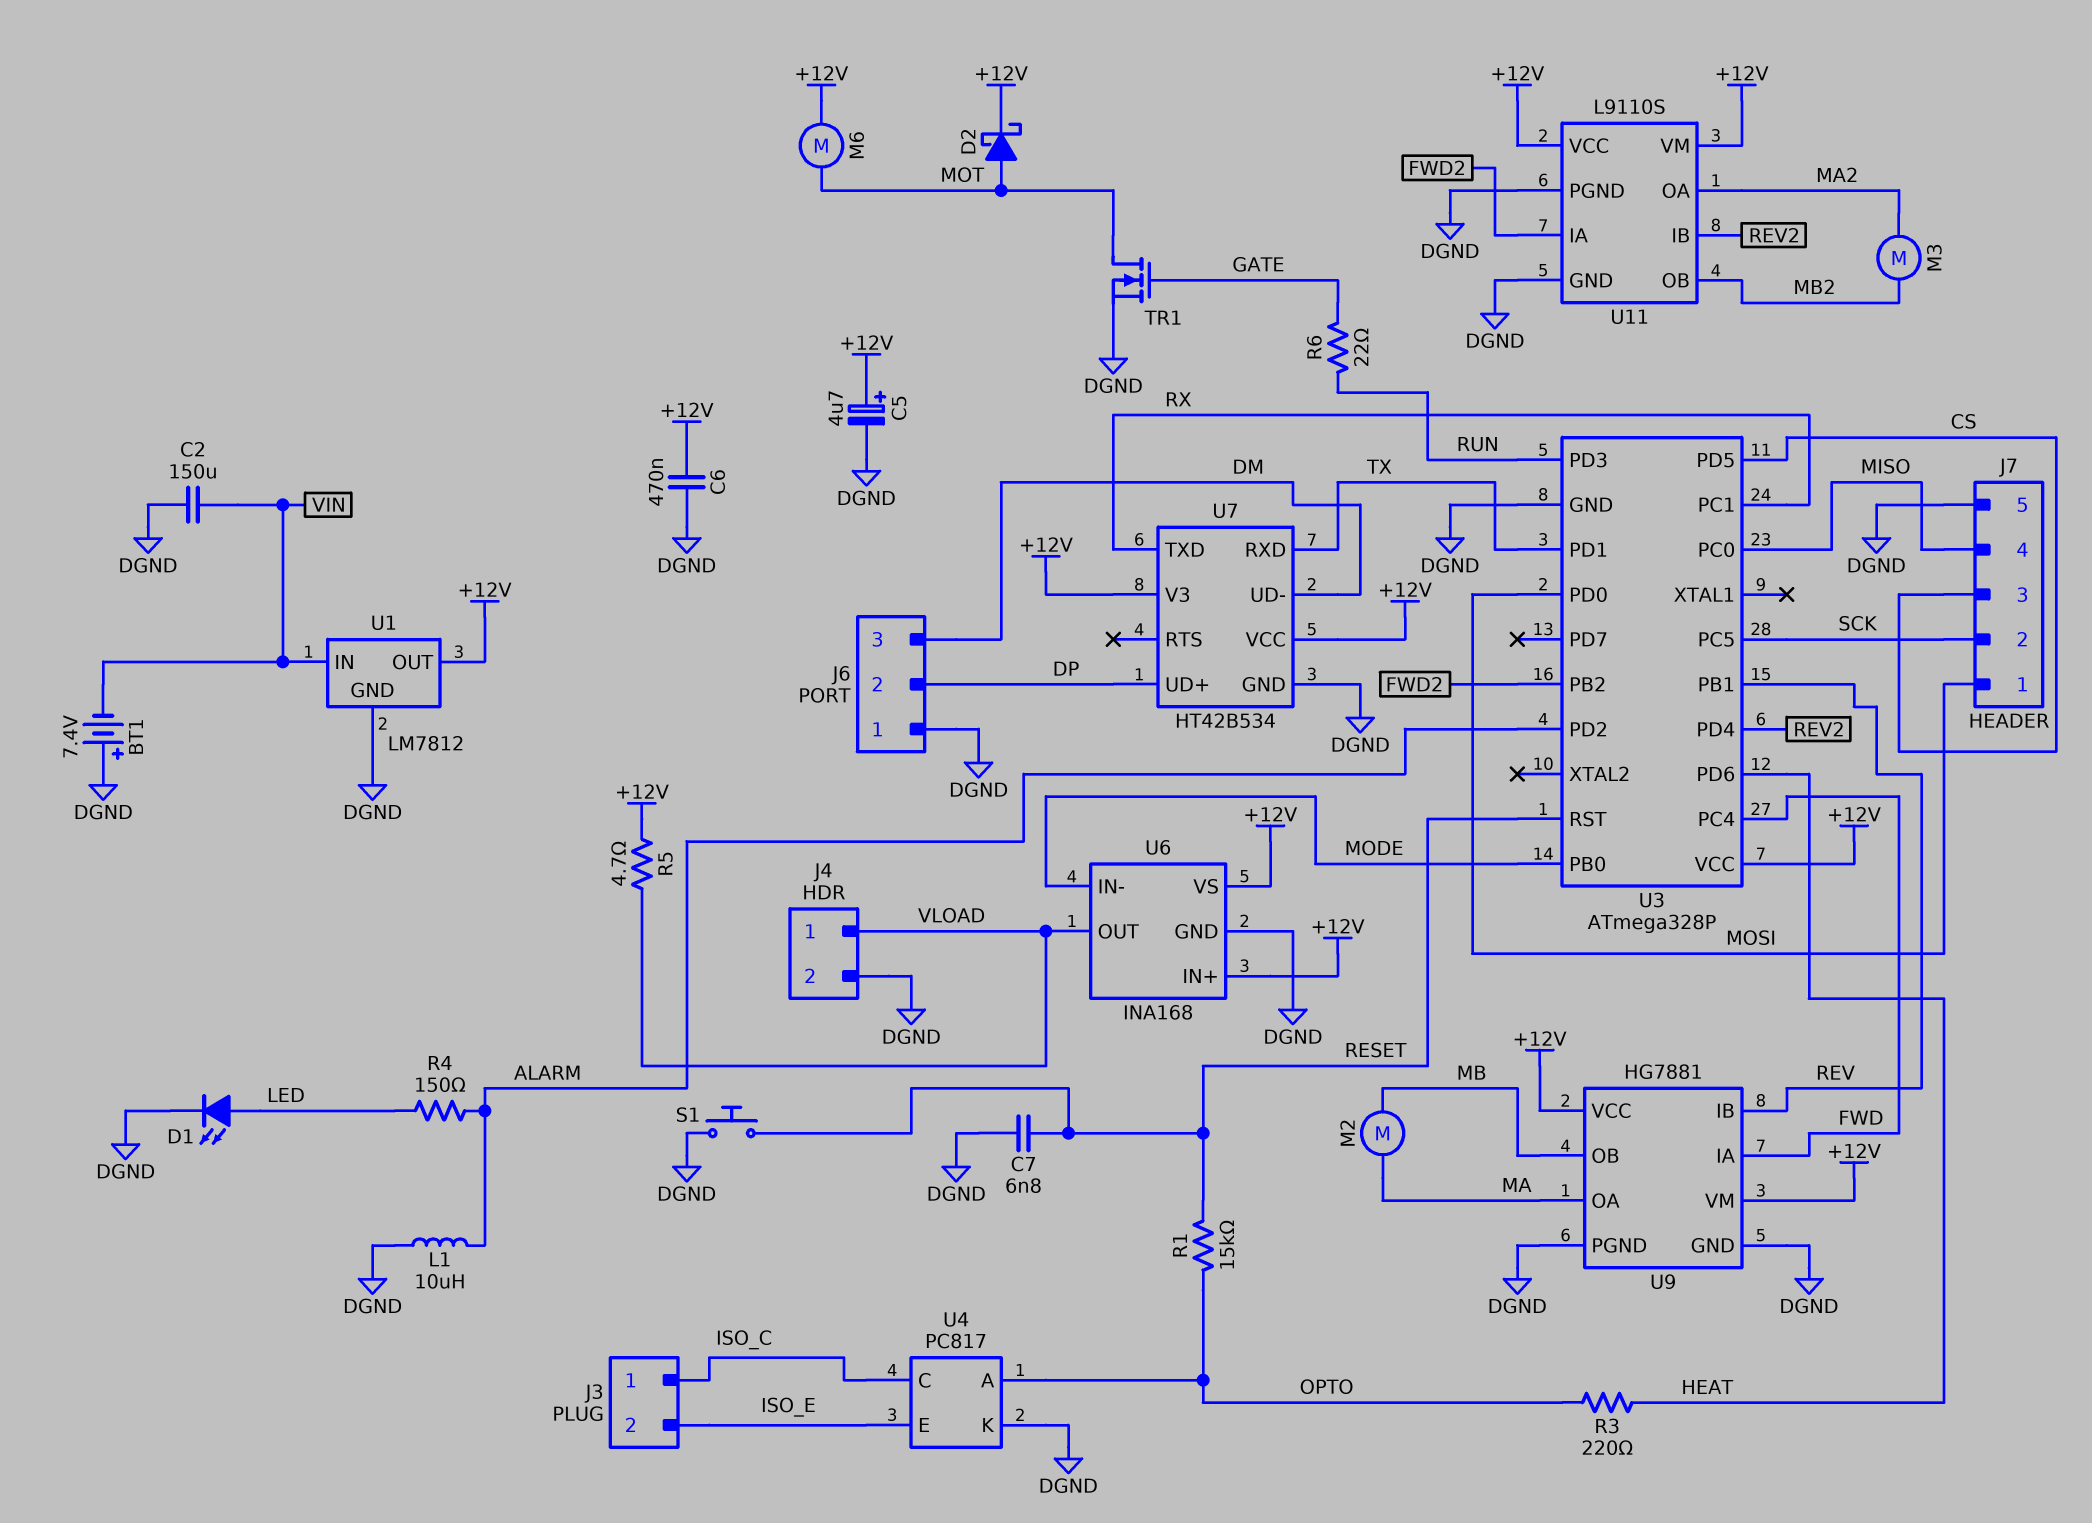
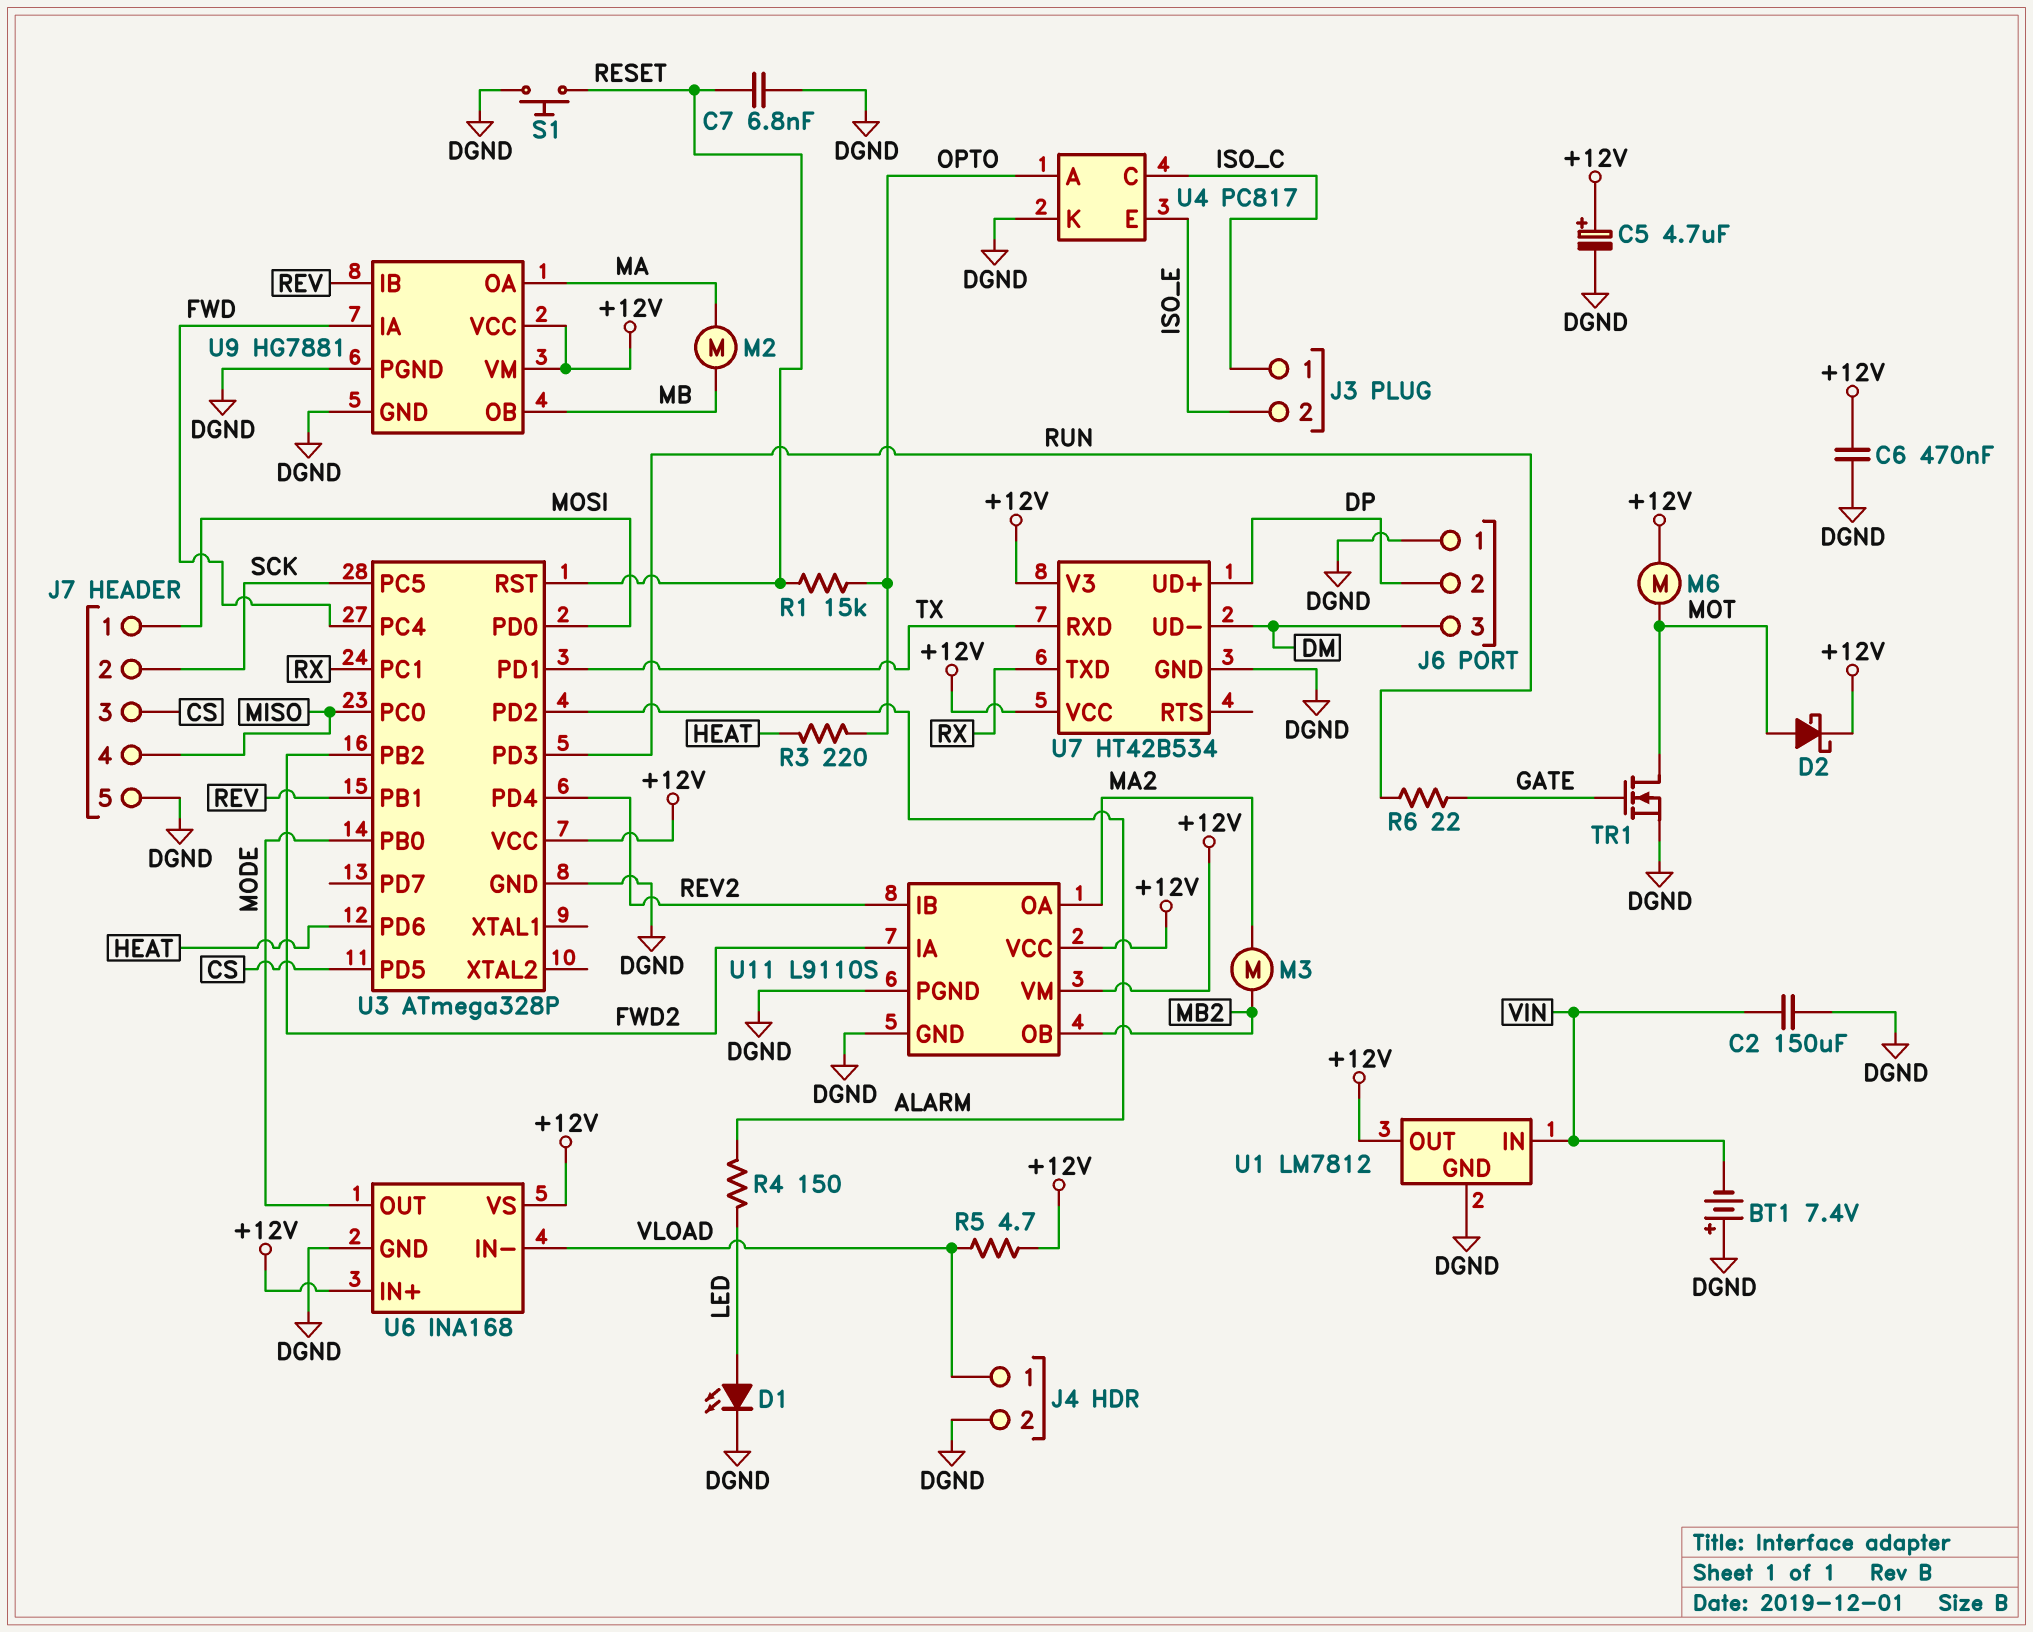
L1: 10uH (ALARM, DGND) -> none
U6 pin IN-: MODE -> VLOAD
U6 pin OUT: VLOAD -> MODE

